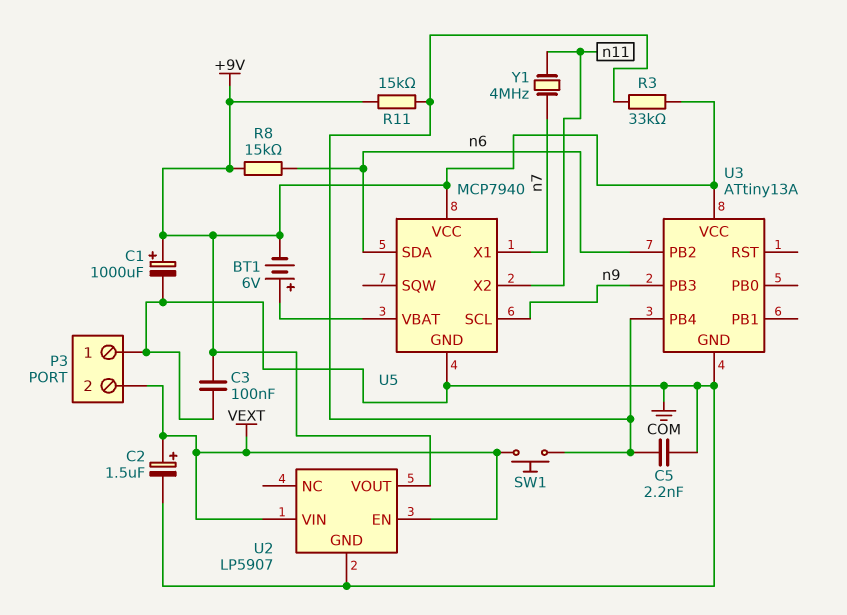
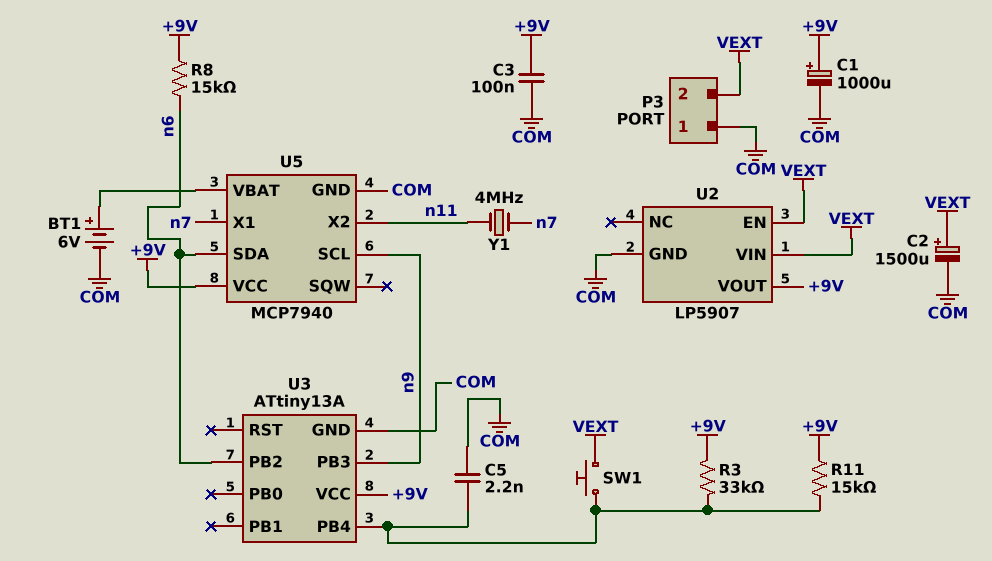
BT1: 6V (plus U5/VBAT, minus +9V) -> 6V (plus U5/VBAT, minus COM)
C2: 1.5uF (plus VEXT, minus COM) -> 1500uF (plus VEXT, minus COM)

